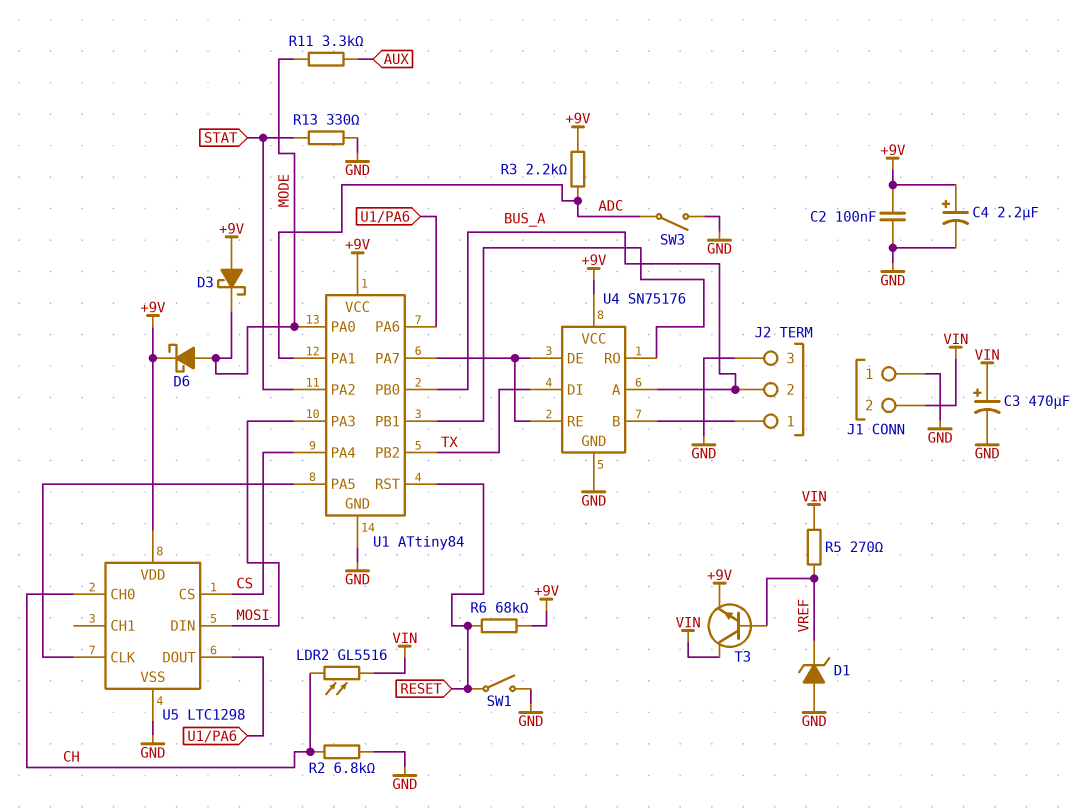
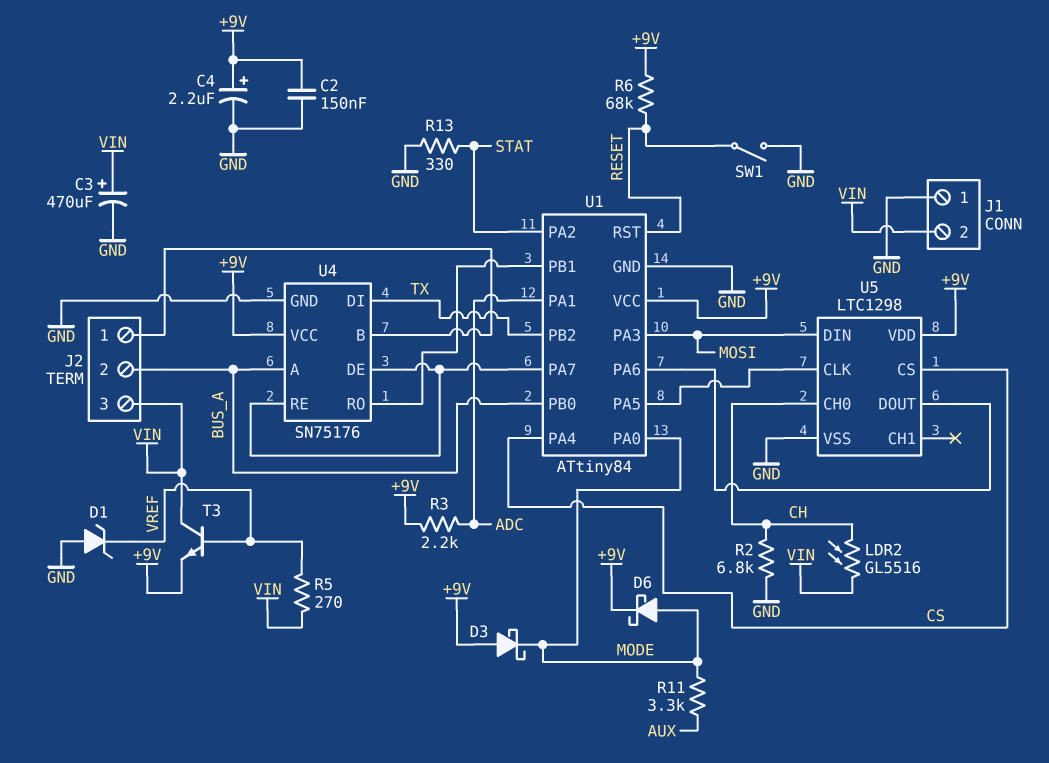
C2: 100nF (+9V, GND) -> 150nF (+9V, GND)
J2 pin 3: GND -> VIN
SW3: switch (ADC, GND) -> none

